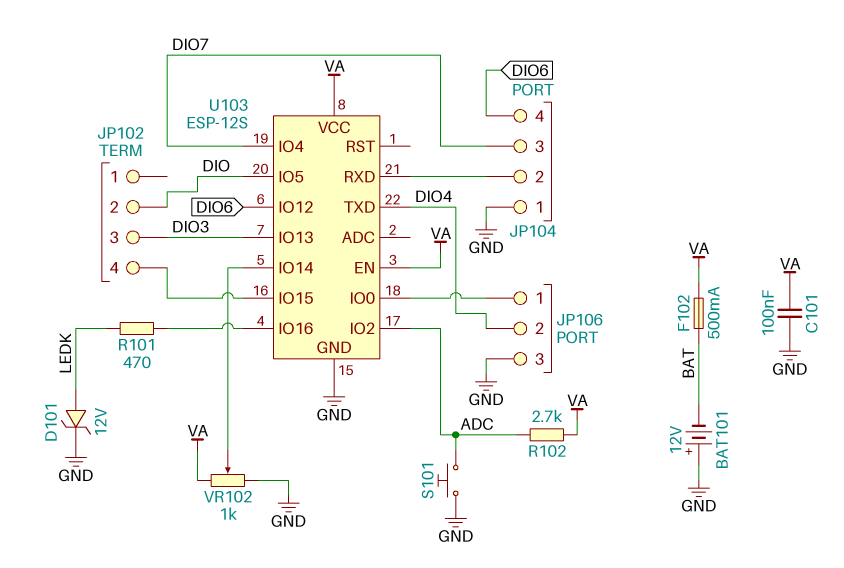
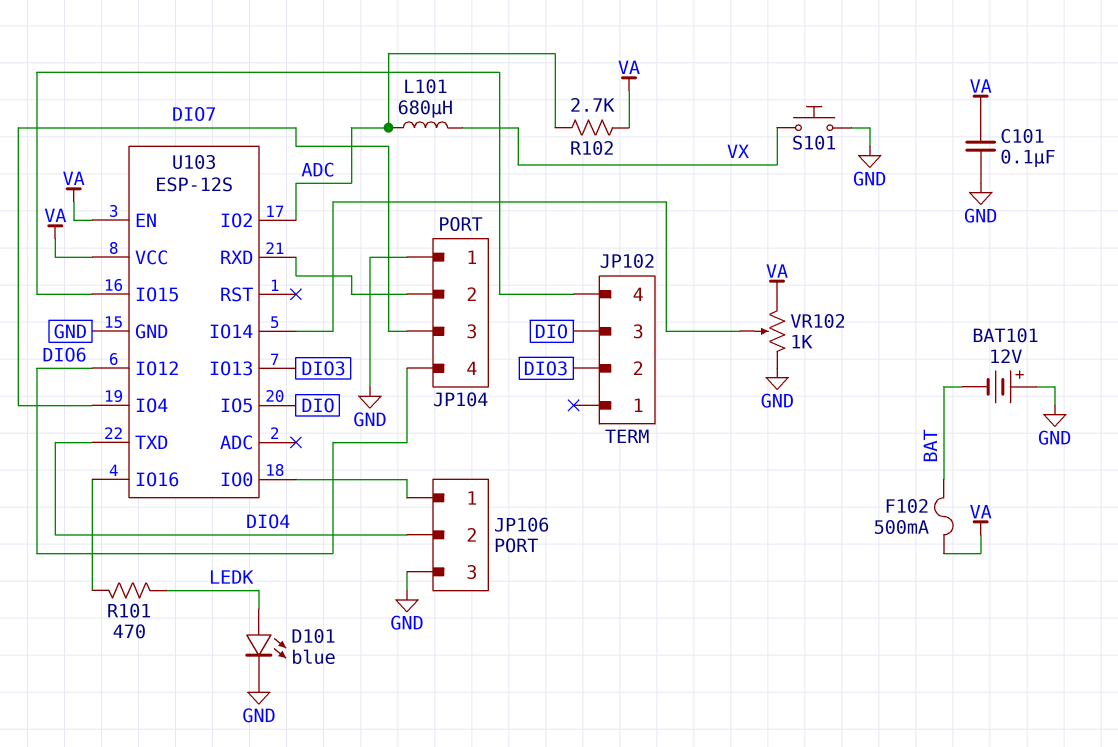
D101: zener 12V (A LEDK, K GND) -> LED blue (A LEDK, K GND)
JP102 pin 2: DIO -> DIO3
JP102 pin 3: DIO3 -> DIO
L101: none -> 680uH (ADC, VX)
S101: button (ADC, GND) -> button (GND, VX)

